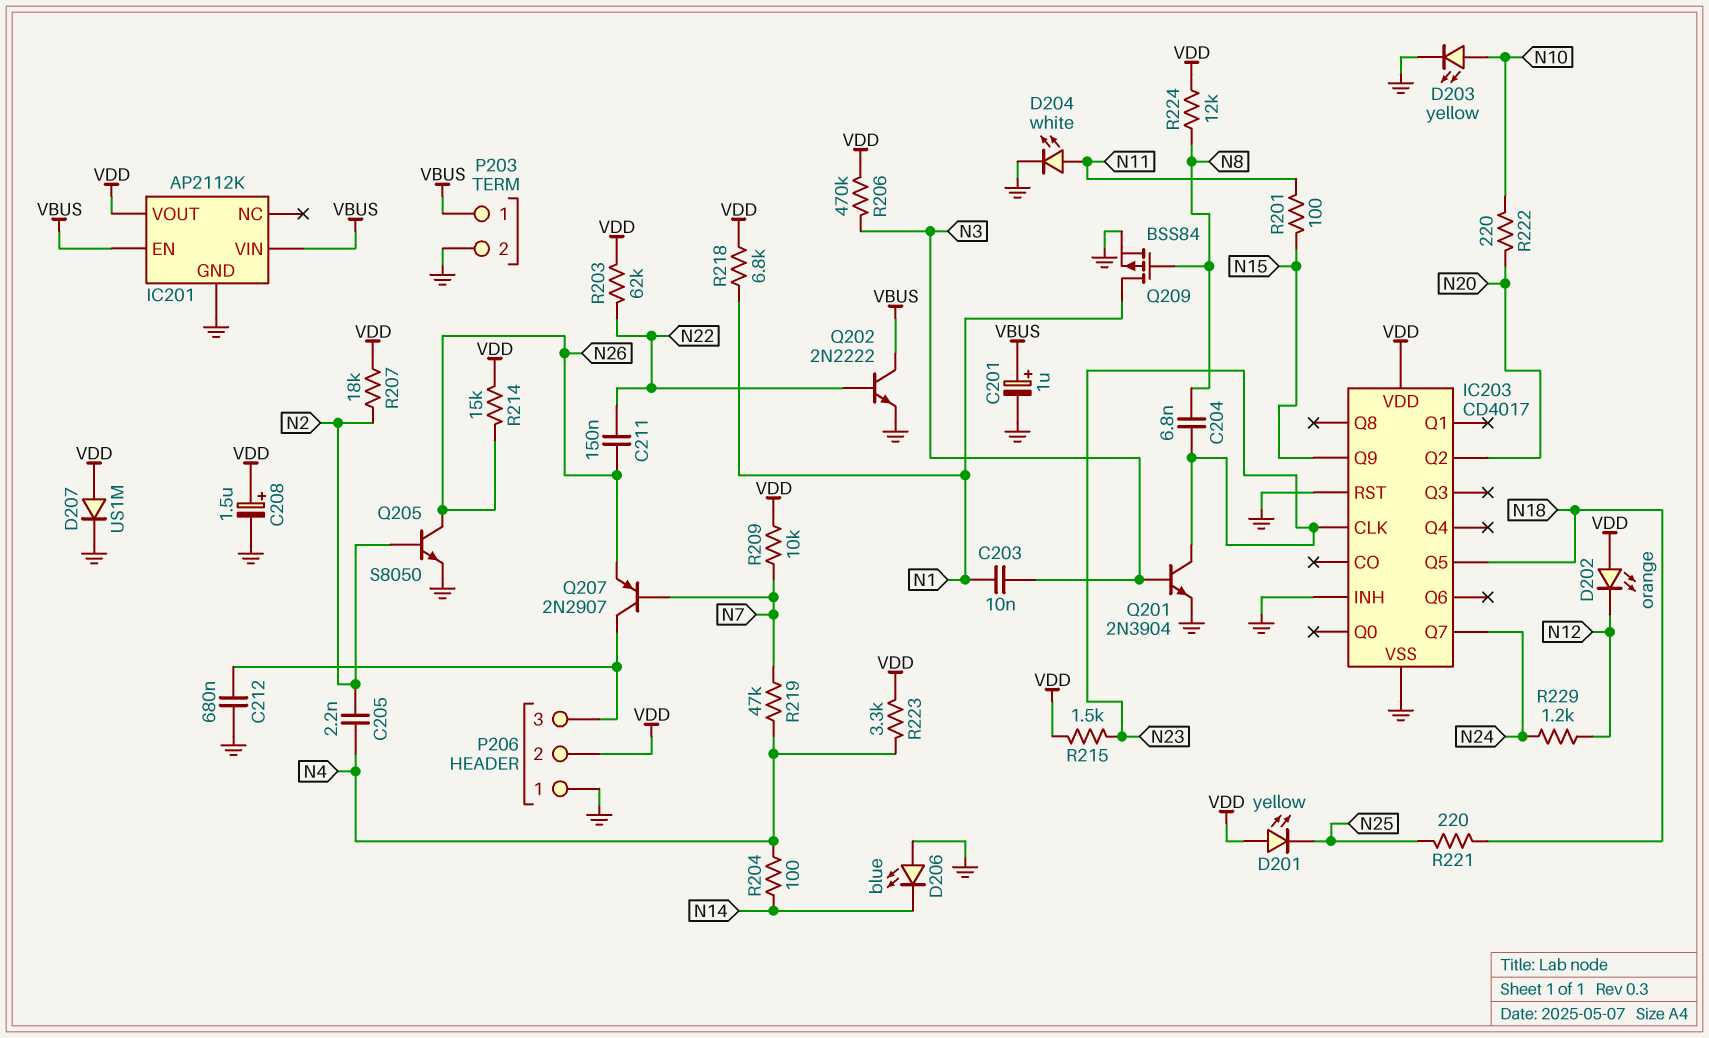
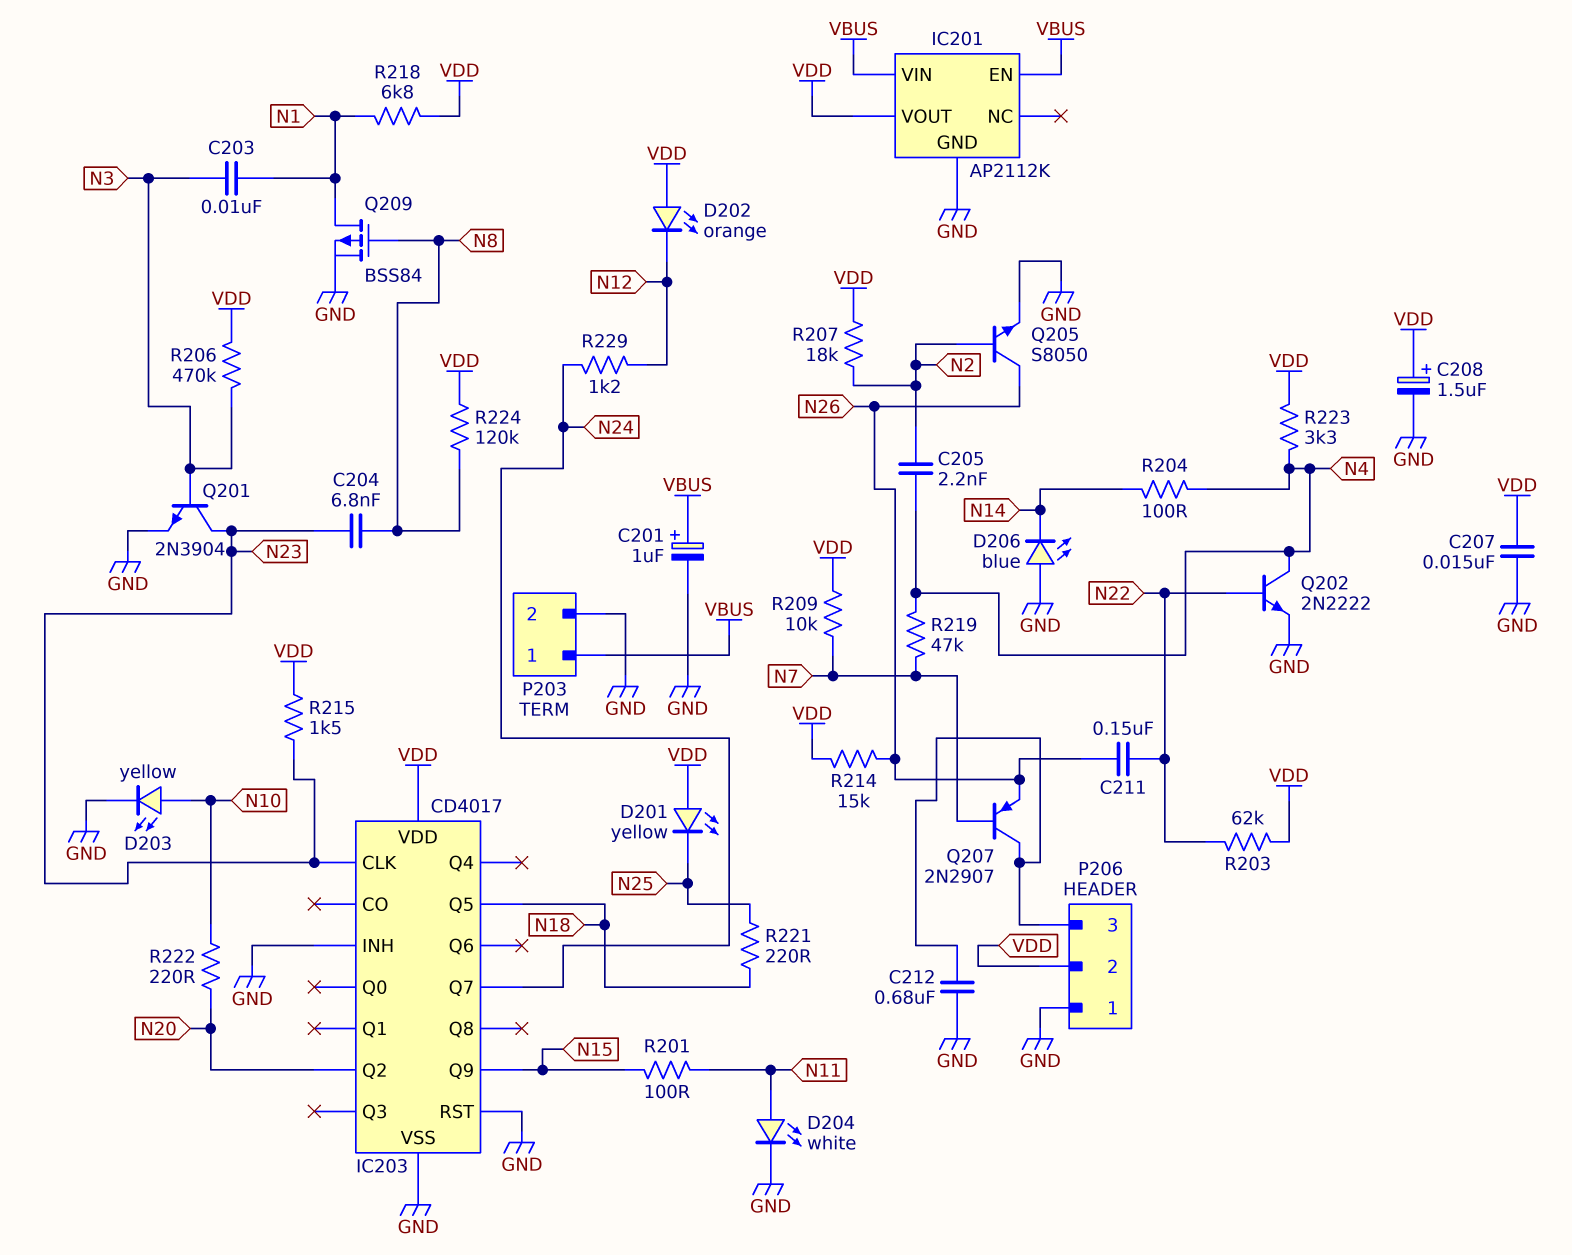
C207: none -> 15nF (GND, VDD)
D207: diode US1M (A VDD, K GND) -> none
Q202: NPN 2N2222 (B N22, C VBUS, E GND) -> NPN 2N2222 (B N22, C N4, E GND)
R224: 12k (N8, VDD) -> 120k (N8, VDD)

